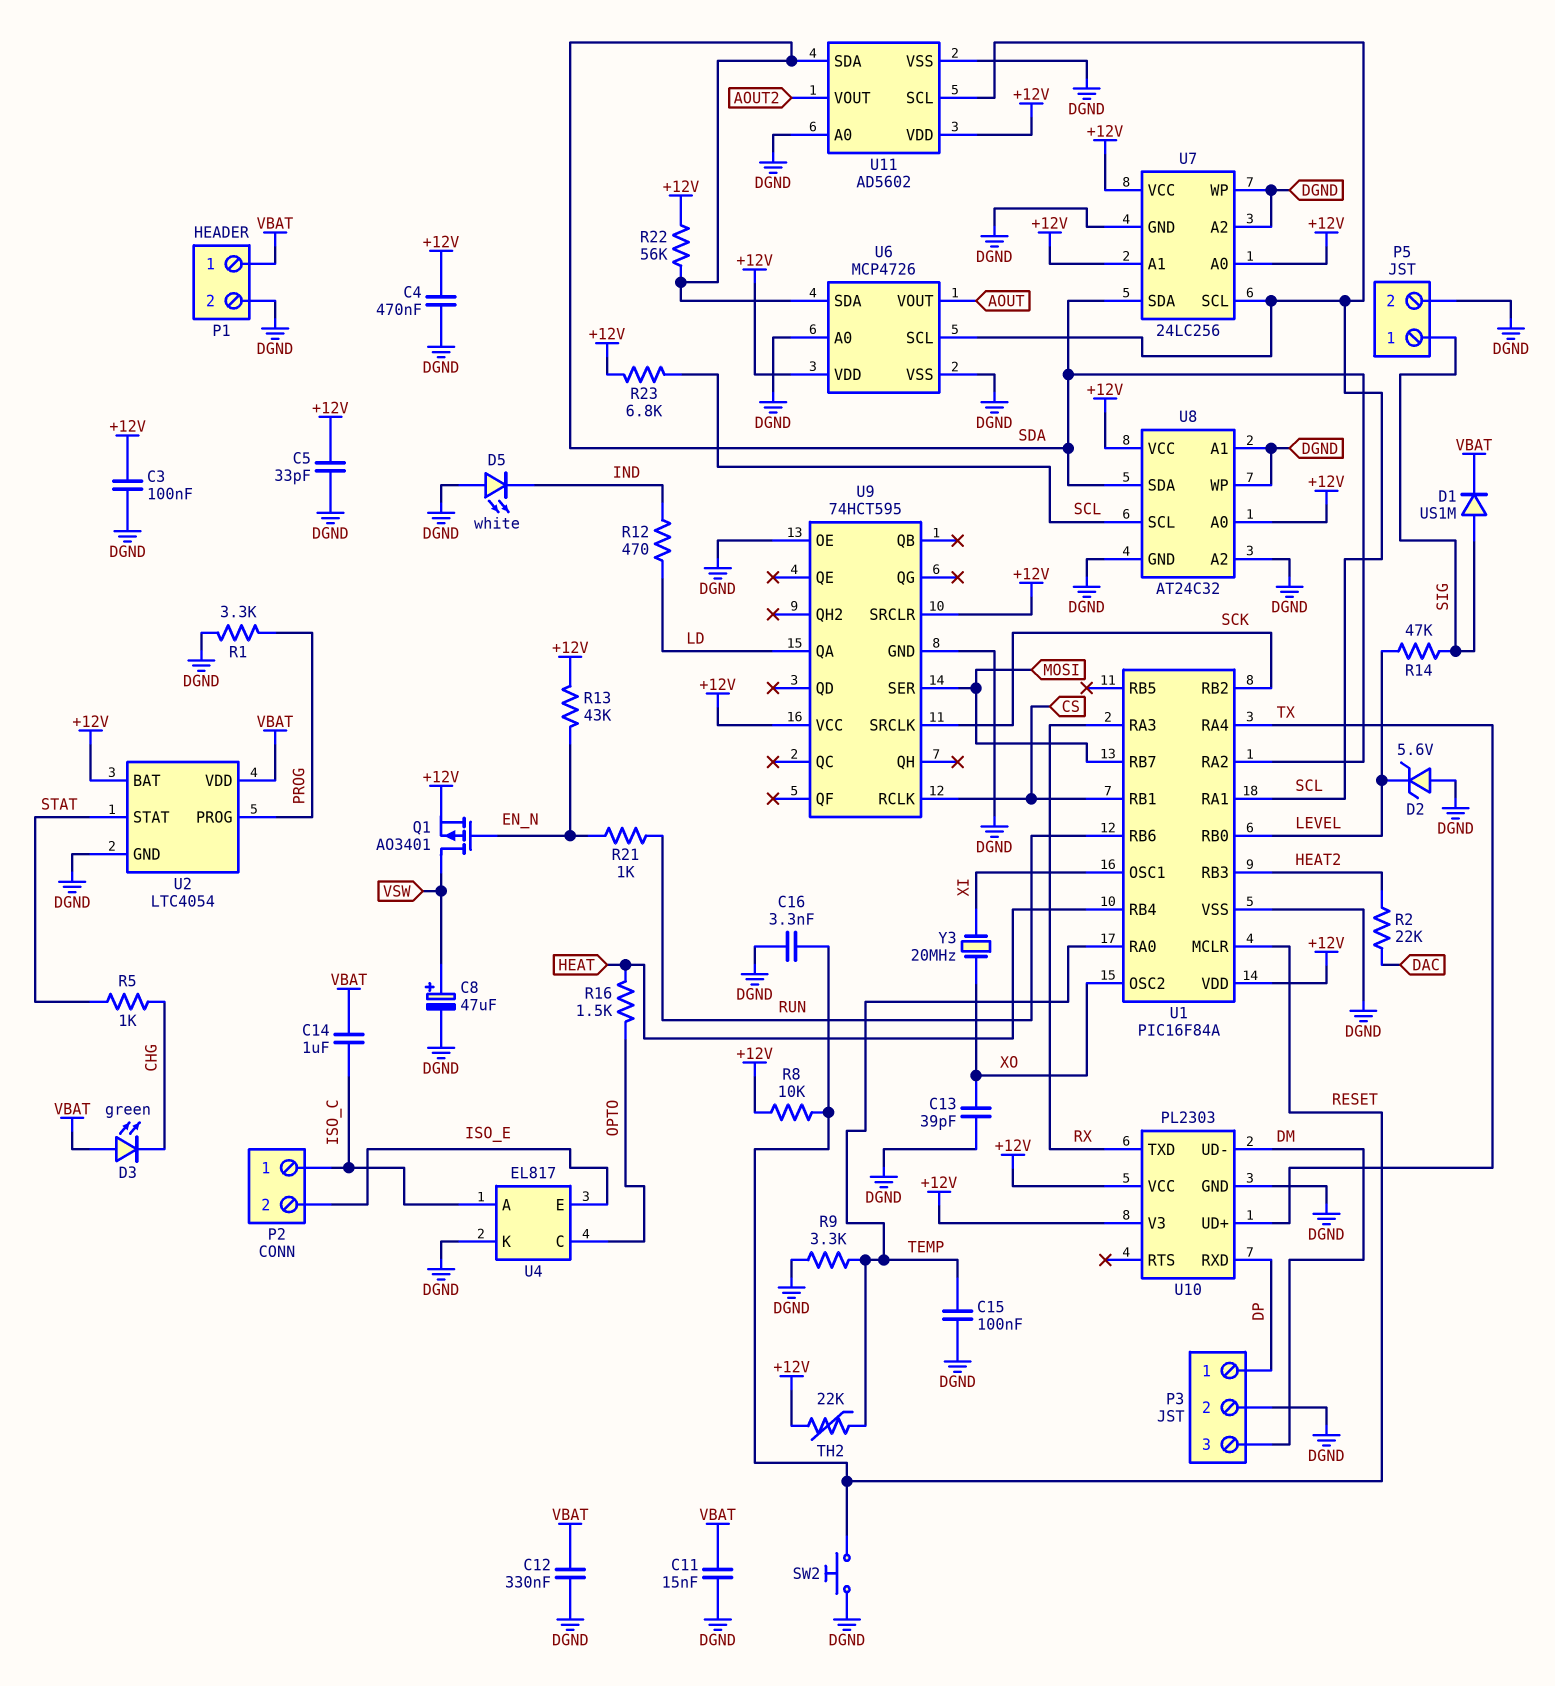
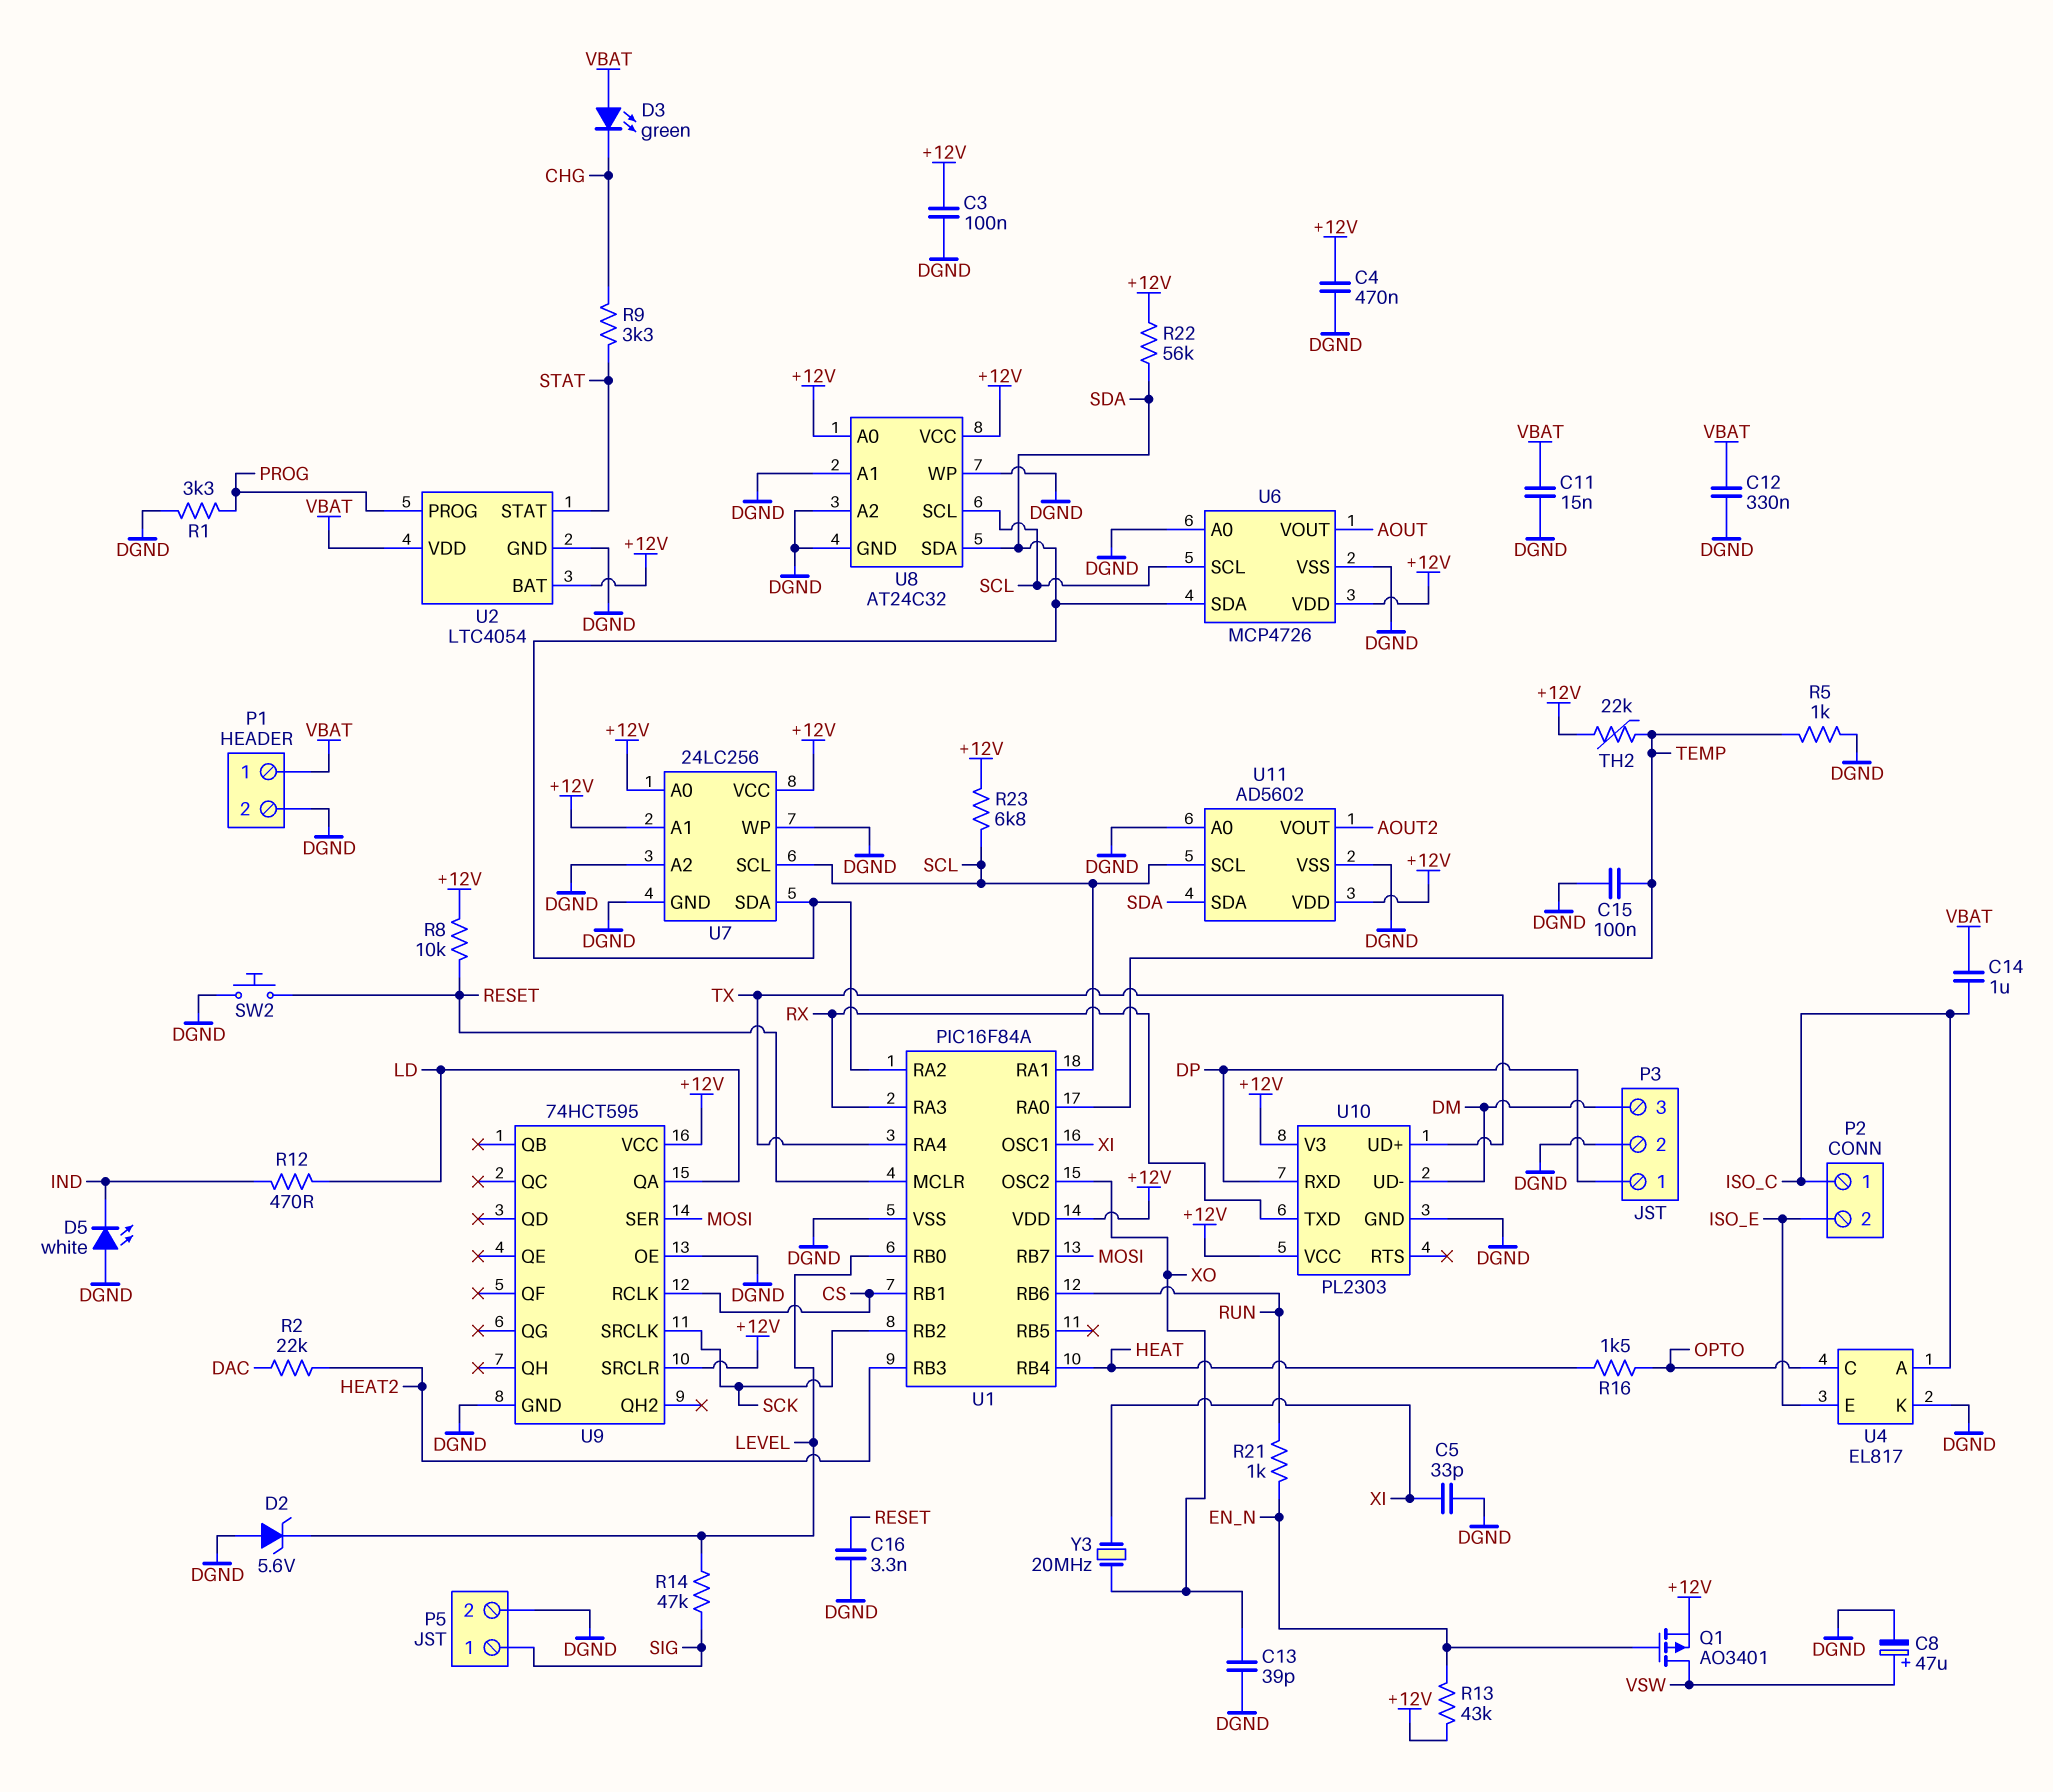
C5: 33pF (+12V, DGND) -> 33pF (DGND, XI)
D1: diode US1M (A SIG, K VBAT) -> none
R5: 1k (CHG, STAT) -> 1k (DGND, TEMP)
R9: 3.3k (DGND, TEMP) -> 3.3k (CHG, STAT)

